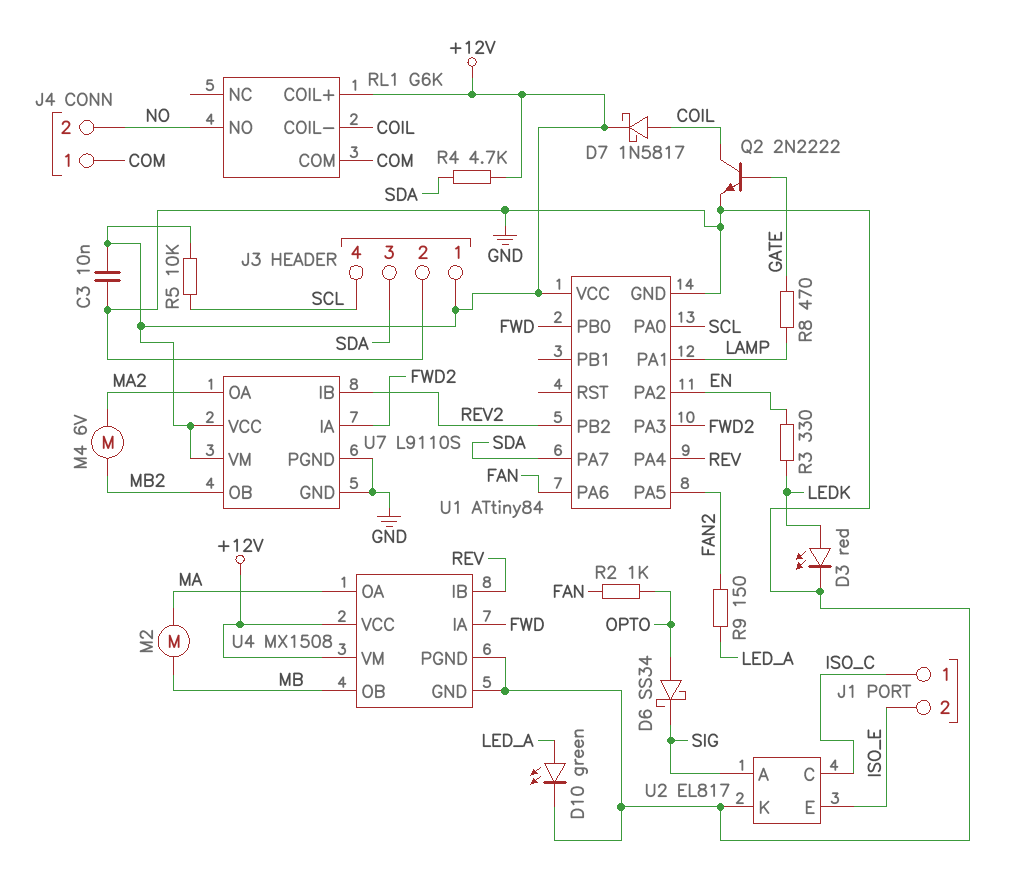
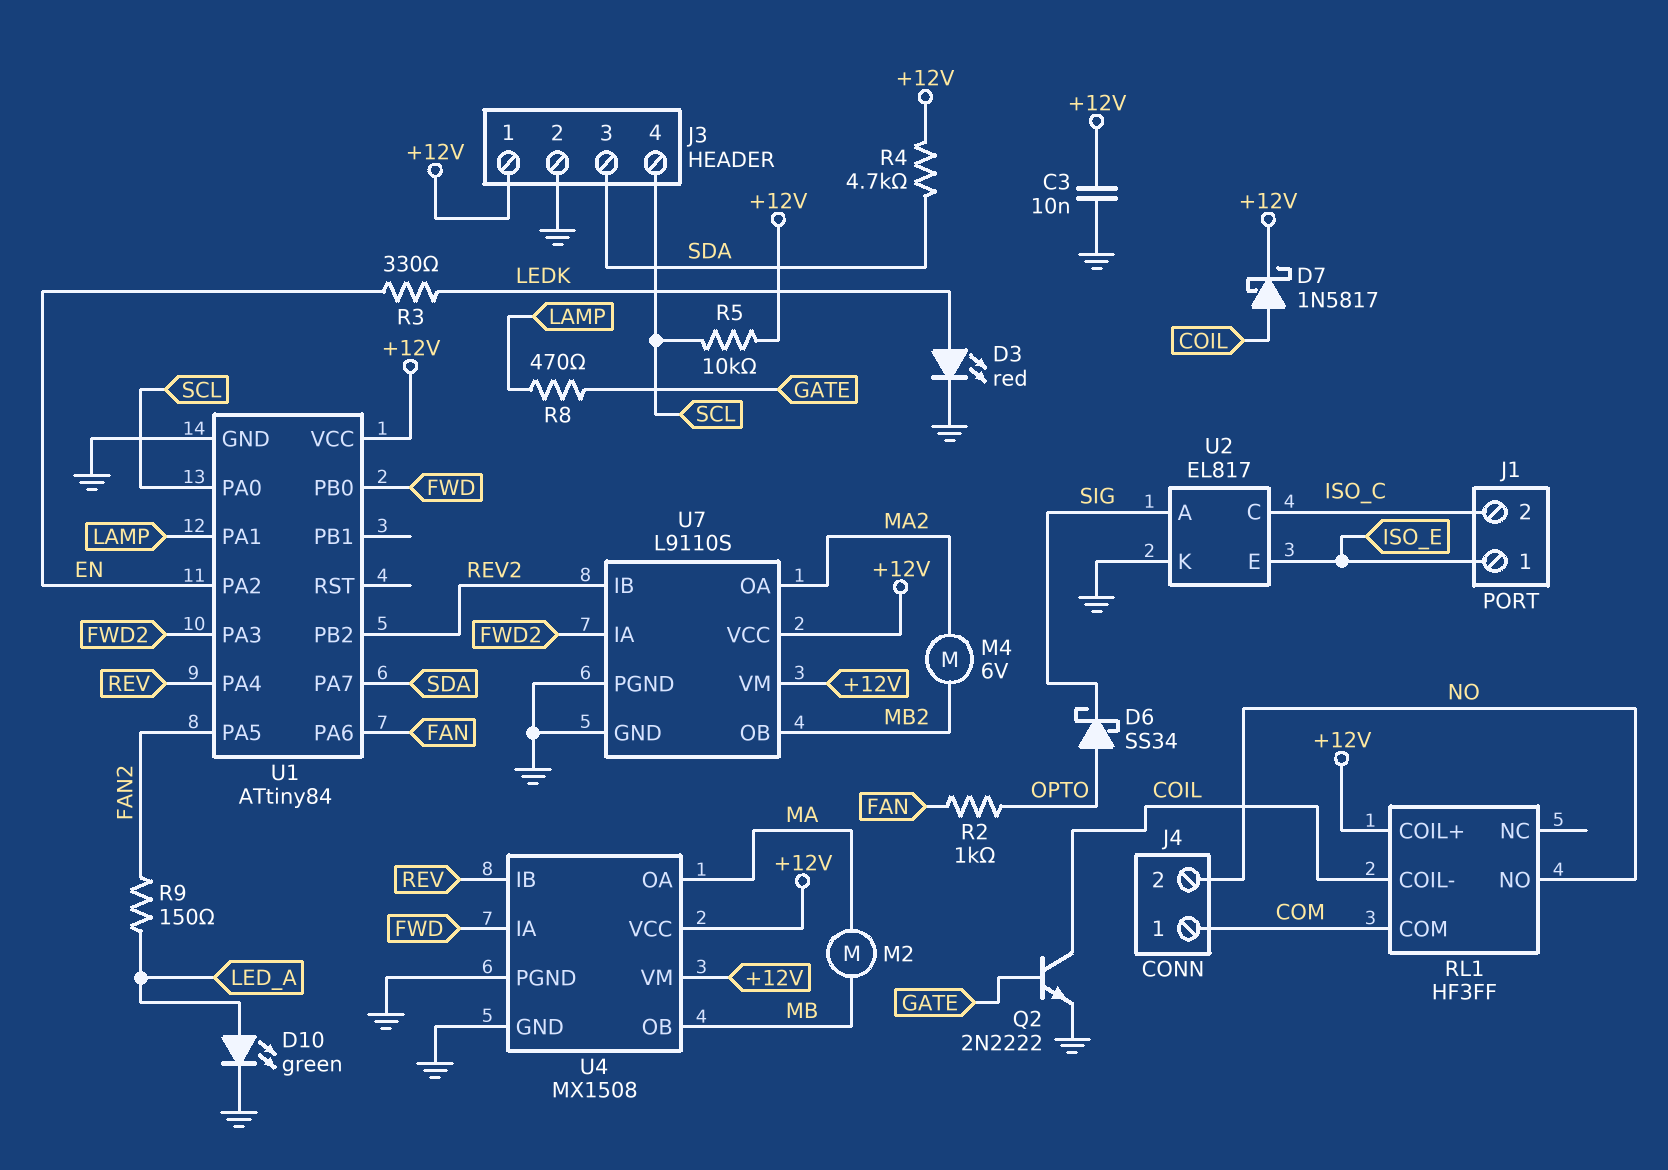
J1 pin 1: ISO_C -> ISO_E
J1 pin 2: ISO_E -> ISO_C
RL1: G6K -> HF3FF

